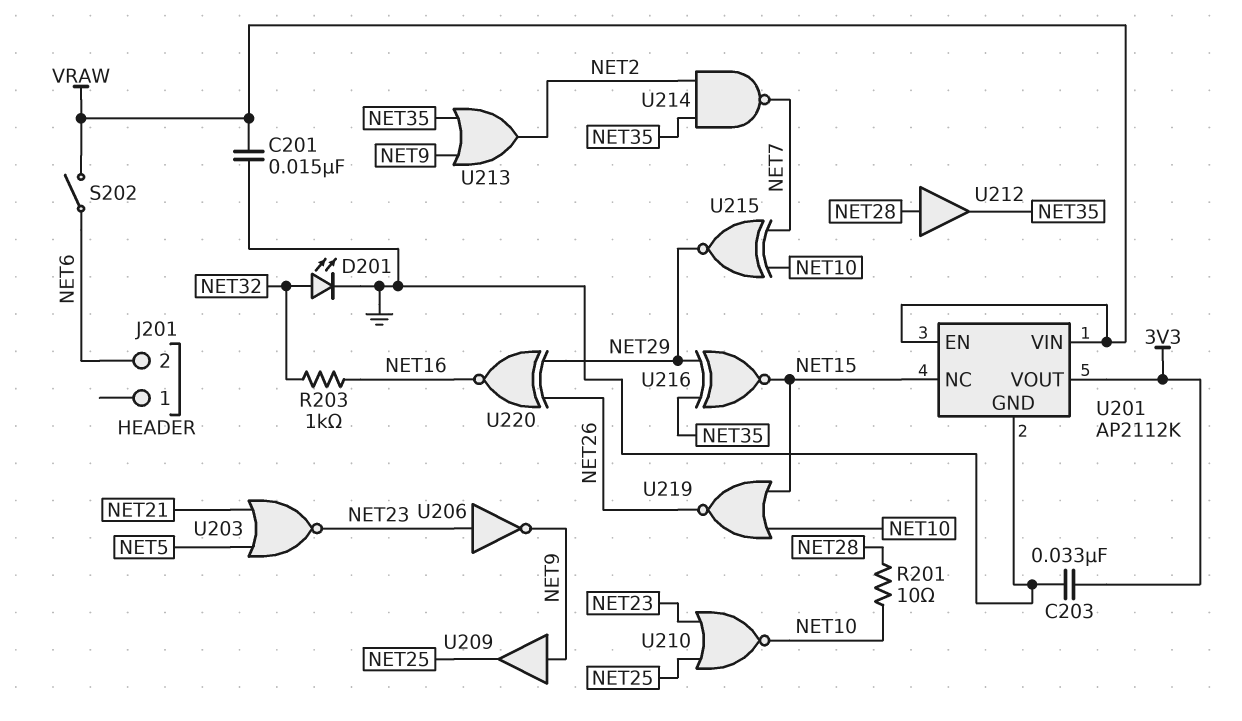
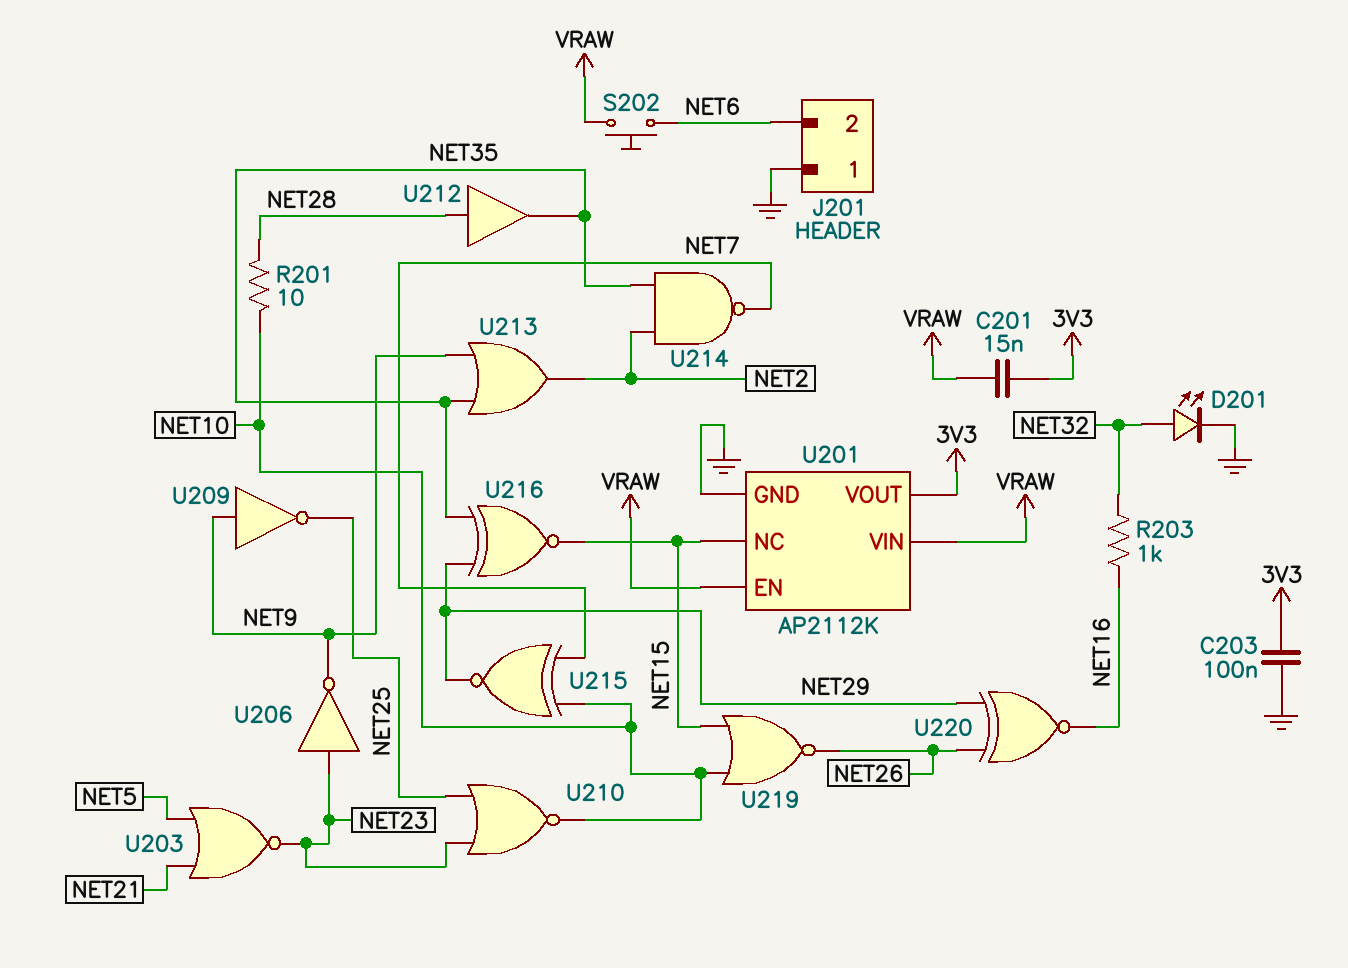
C201: 15nF (GND, VRAW) -> 15nF (3V3, VRAW)
C203: 33nF (3V3, GND) -> 100nF (3V3, GND)
J201 pin 1: none -> GND
S202: switch (NET6, VRAW) -> button (NET6, VRAW)
U209: buffer (in NET9, out NET25) -> NOT (in NET9, out NET25)

